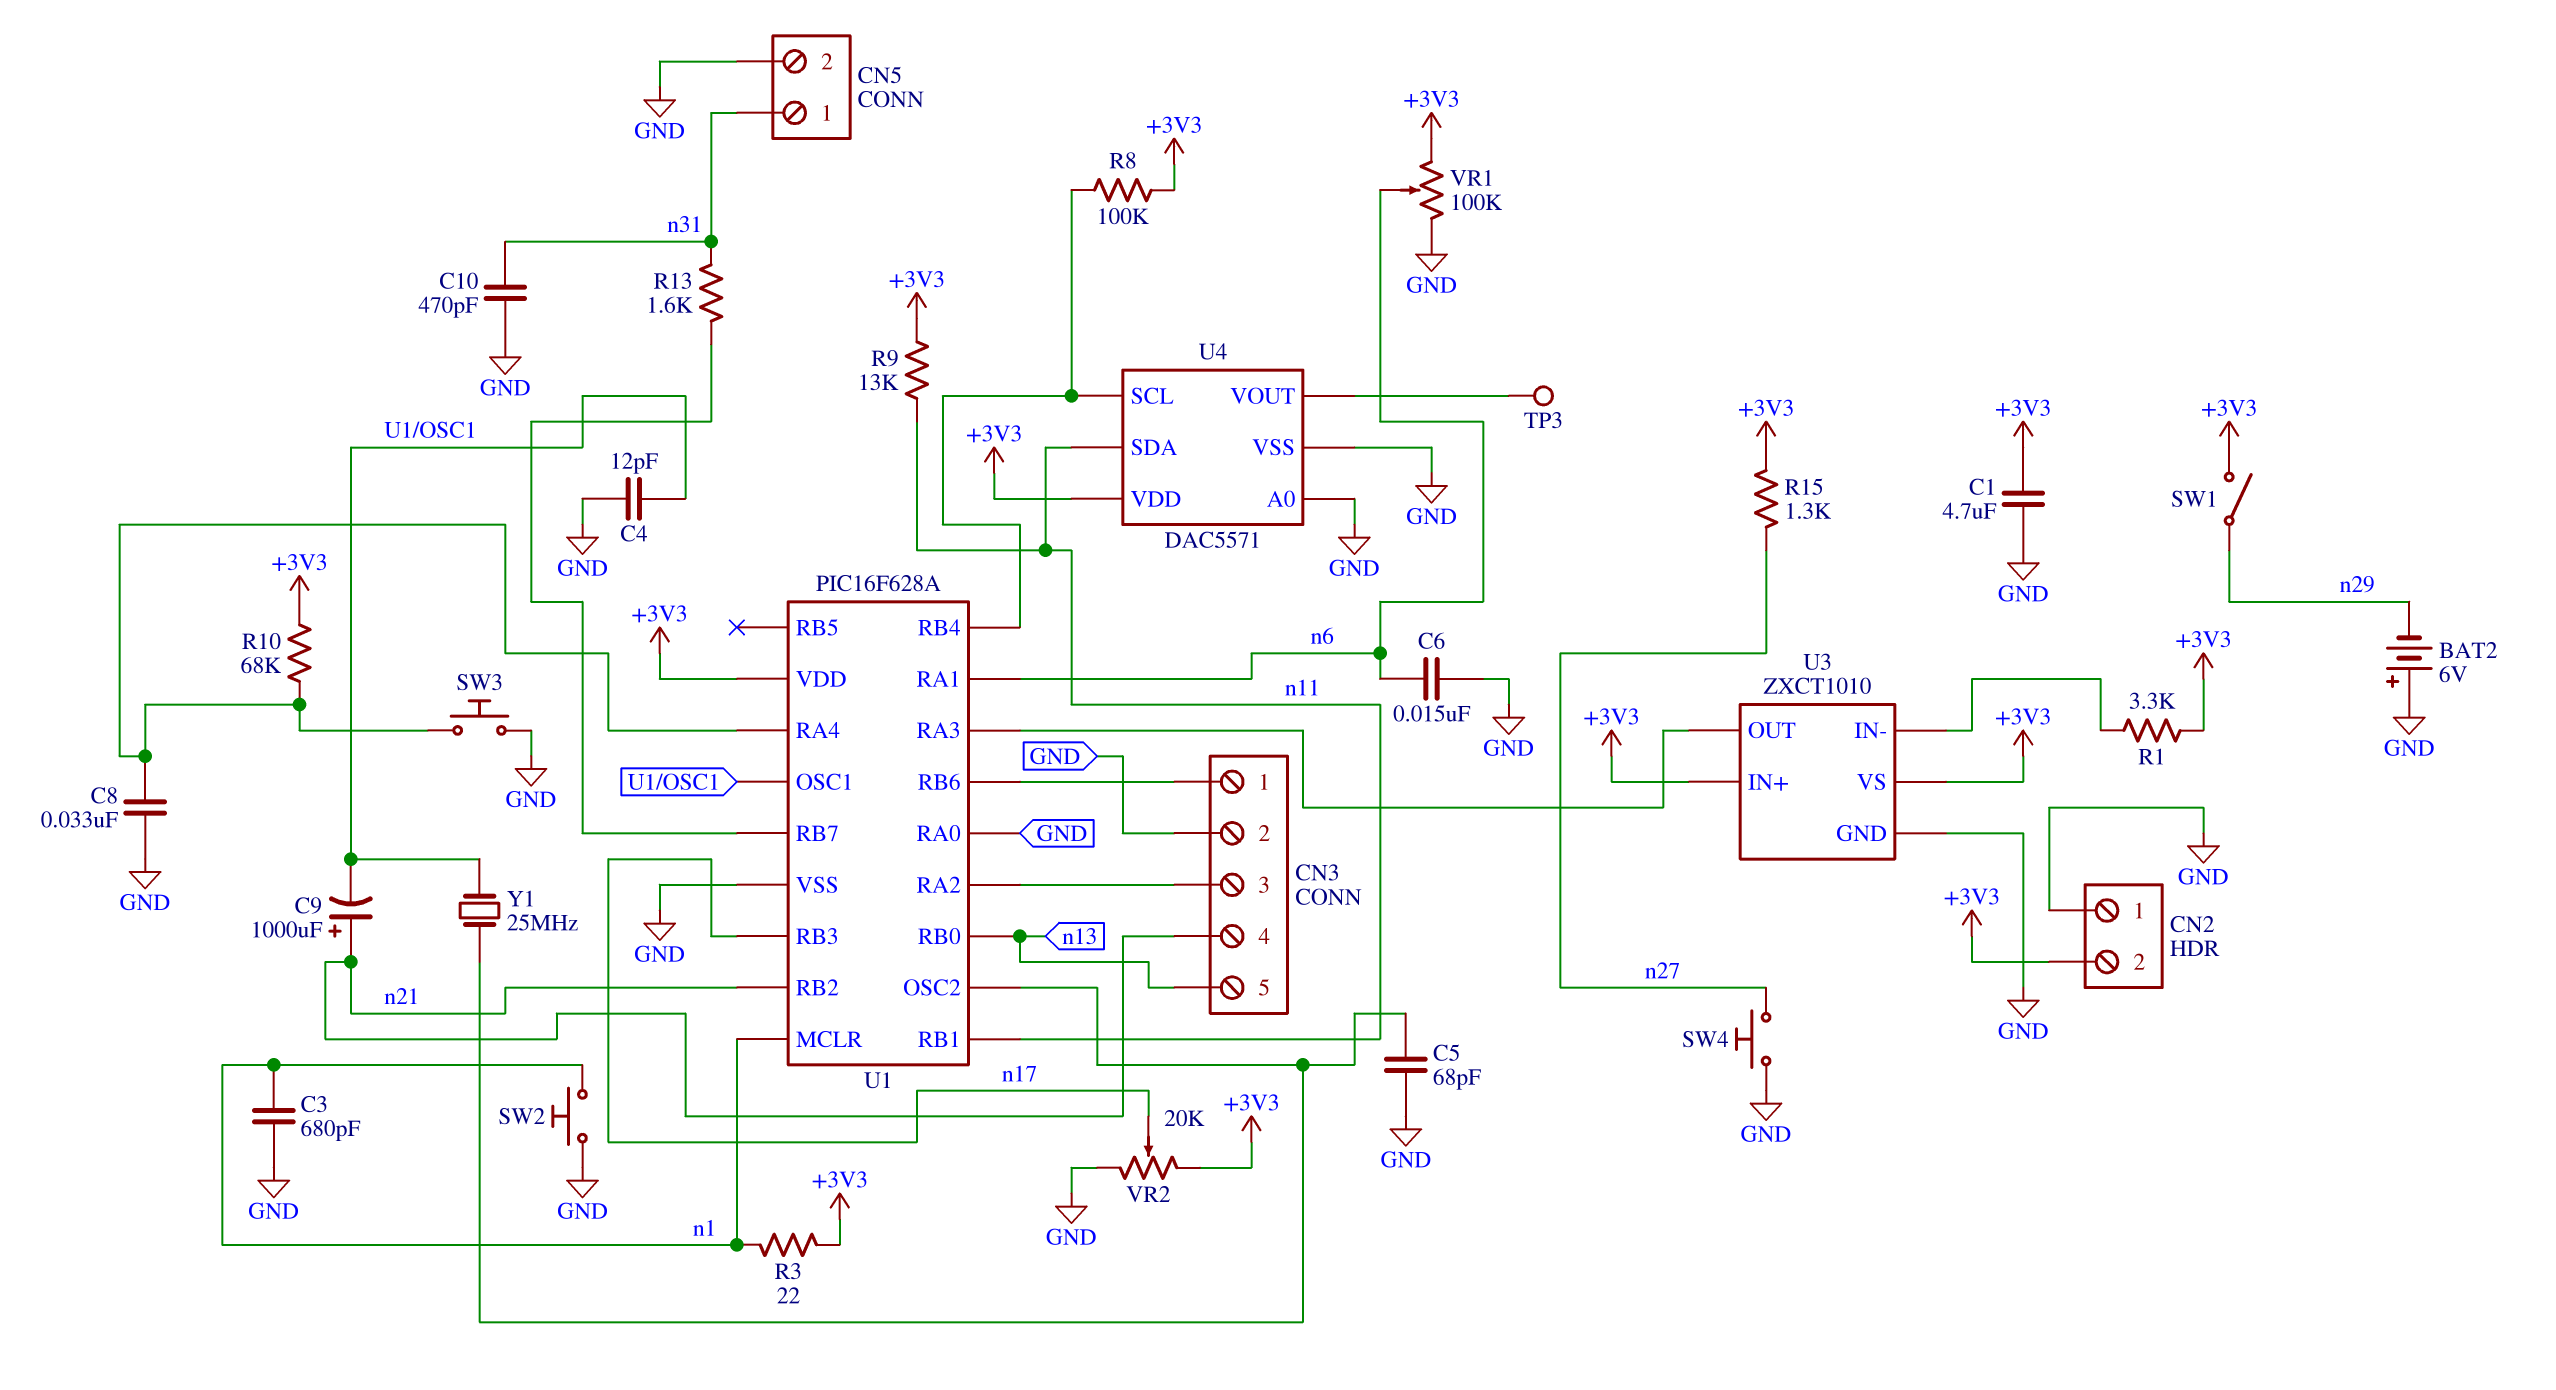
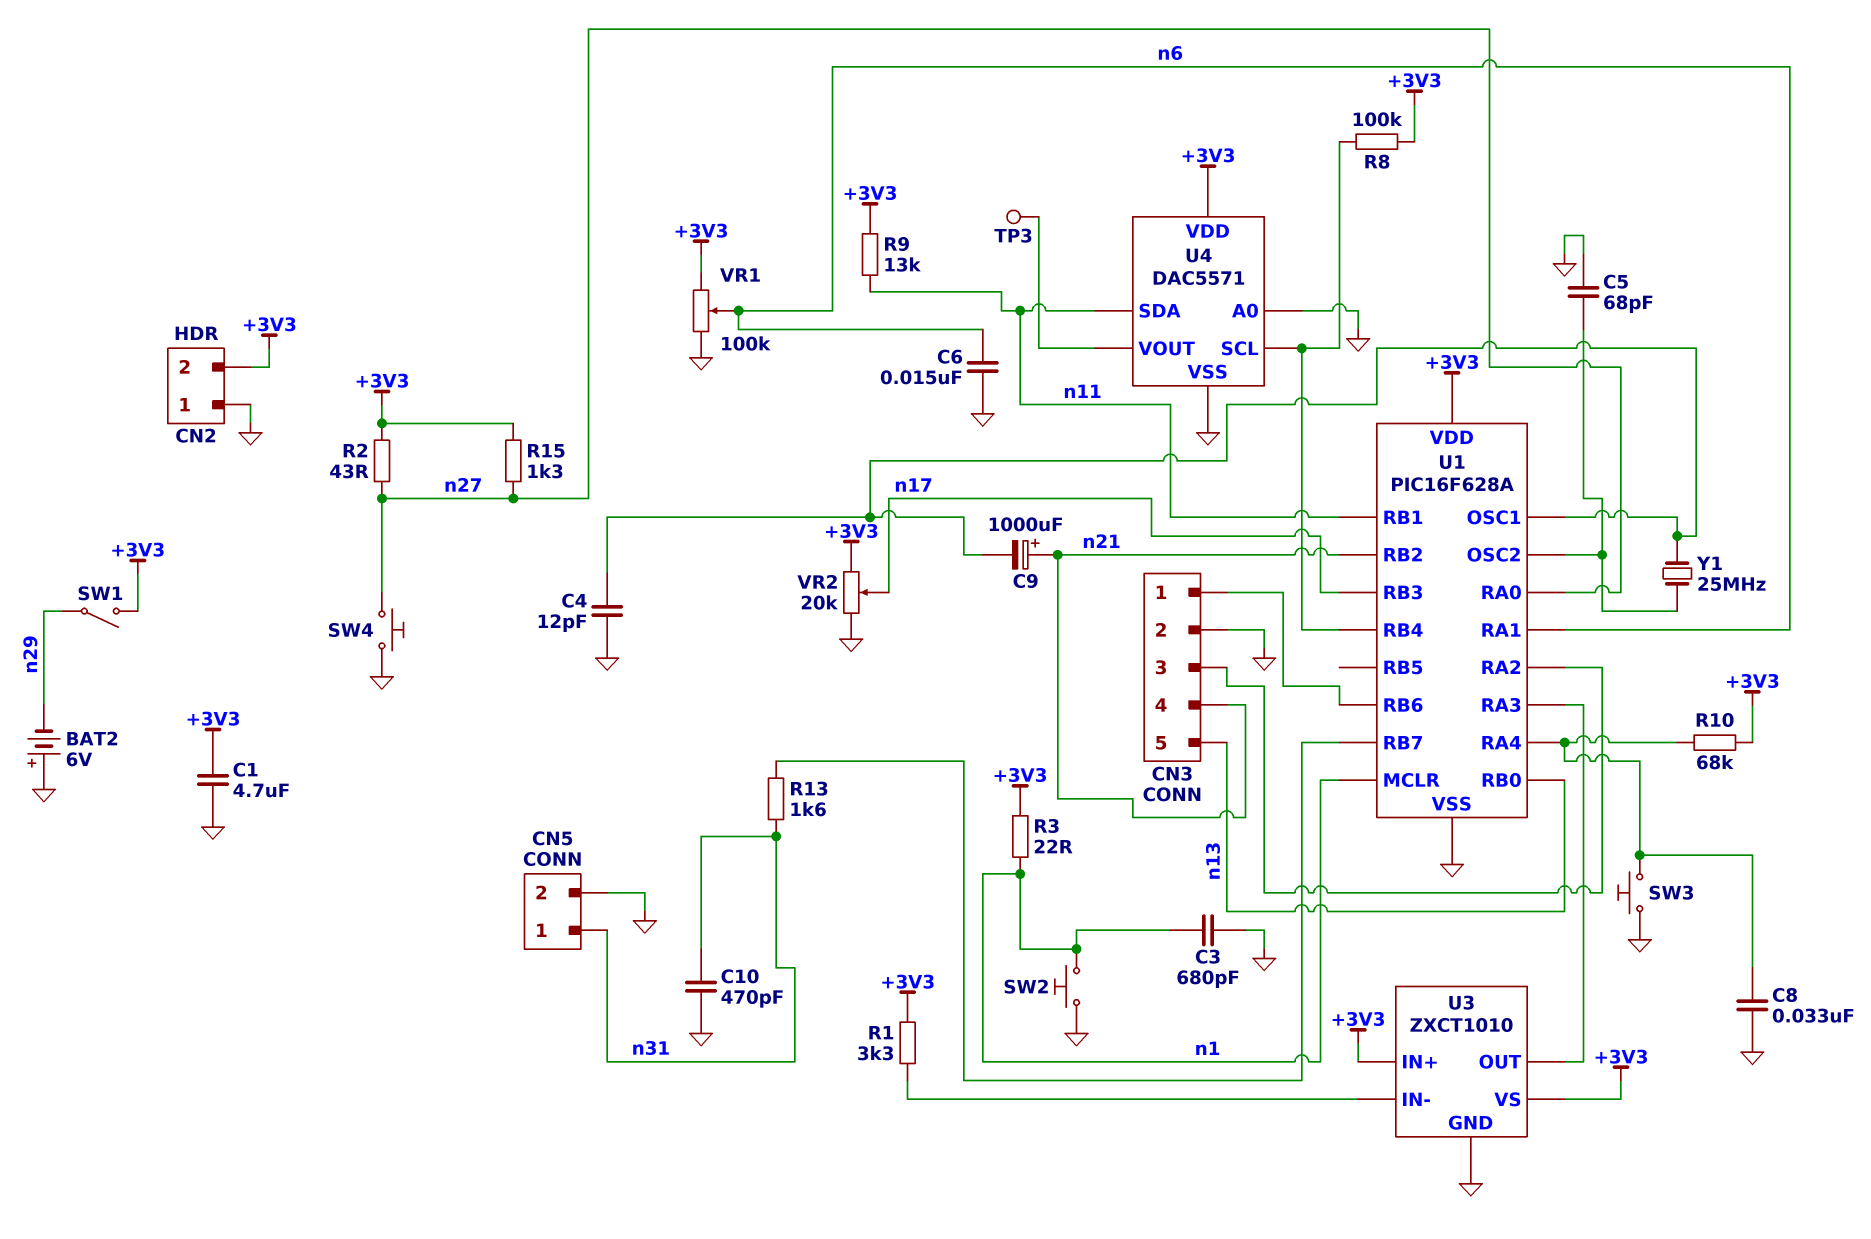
R2: none -> 43 (+3V3, n27)
U1 pin RA0: GND -> n27

